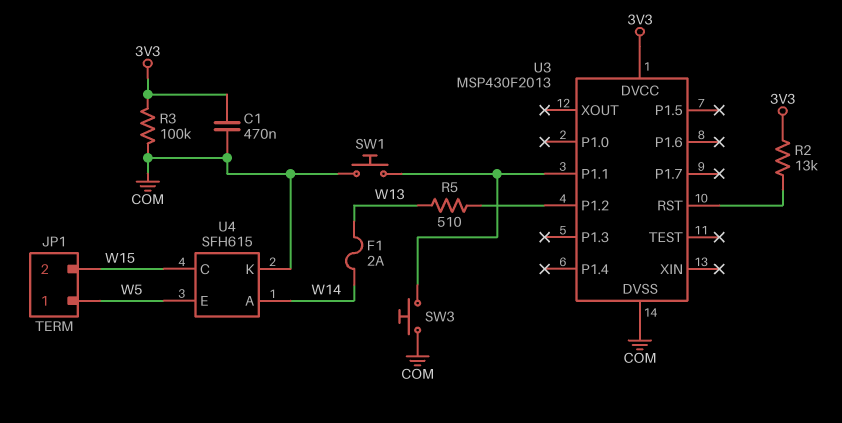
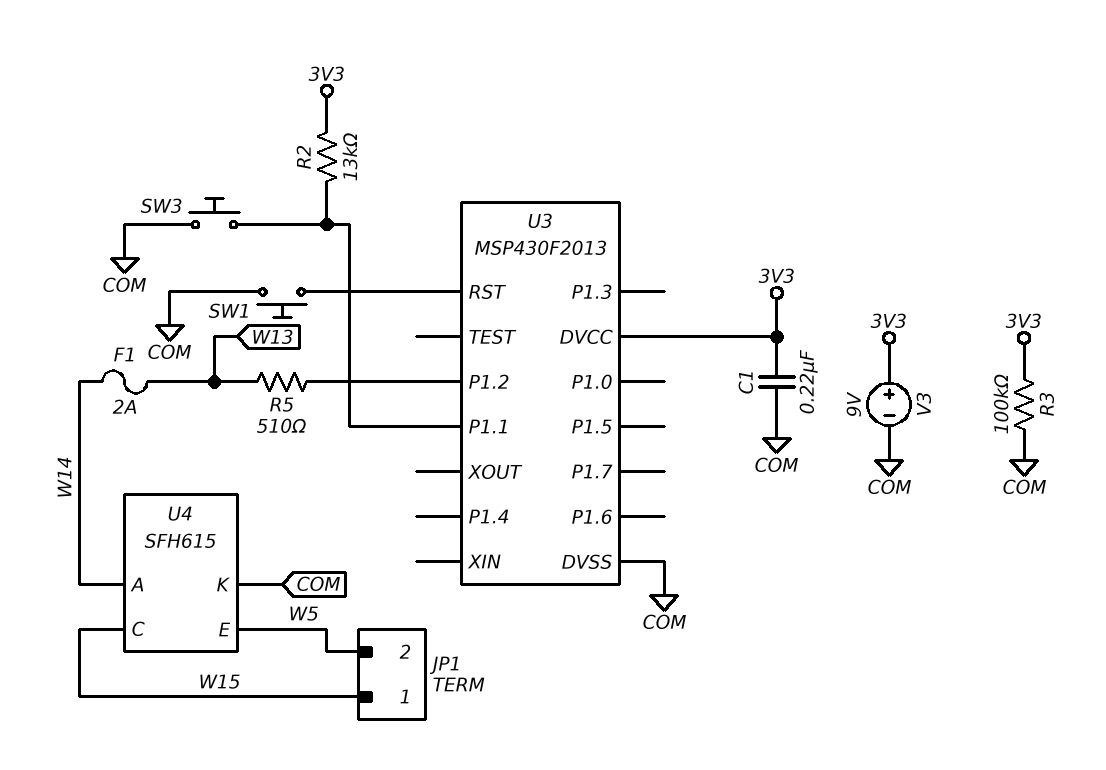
C1: 470nF (3V3, COM) -> 220nF (3V3, COM)
JP1 pin 1: W5 -> W15
JP1 pin 2: W15 -> W5
R2: 13k (3V3, U3/RST) -> 13k (3V3, U3/P1.1)
SW1: button (COM, U3/P1.1) -> button (COM, U3/RST)
V3: none -> 9V (plus 3V3, minus COM)

